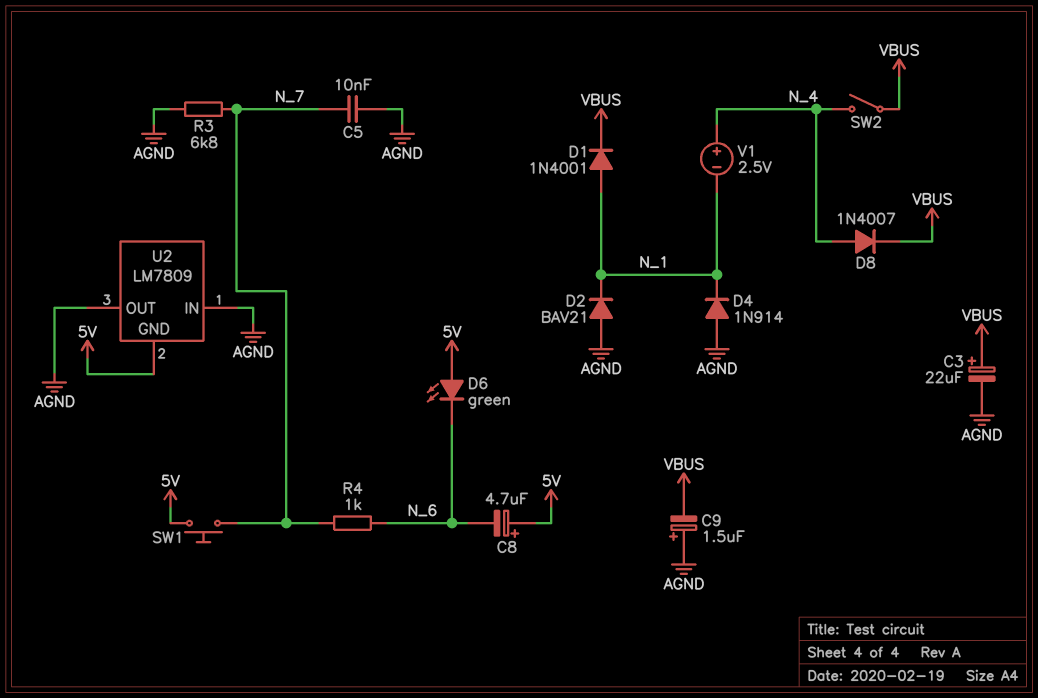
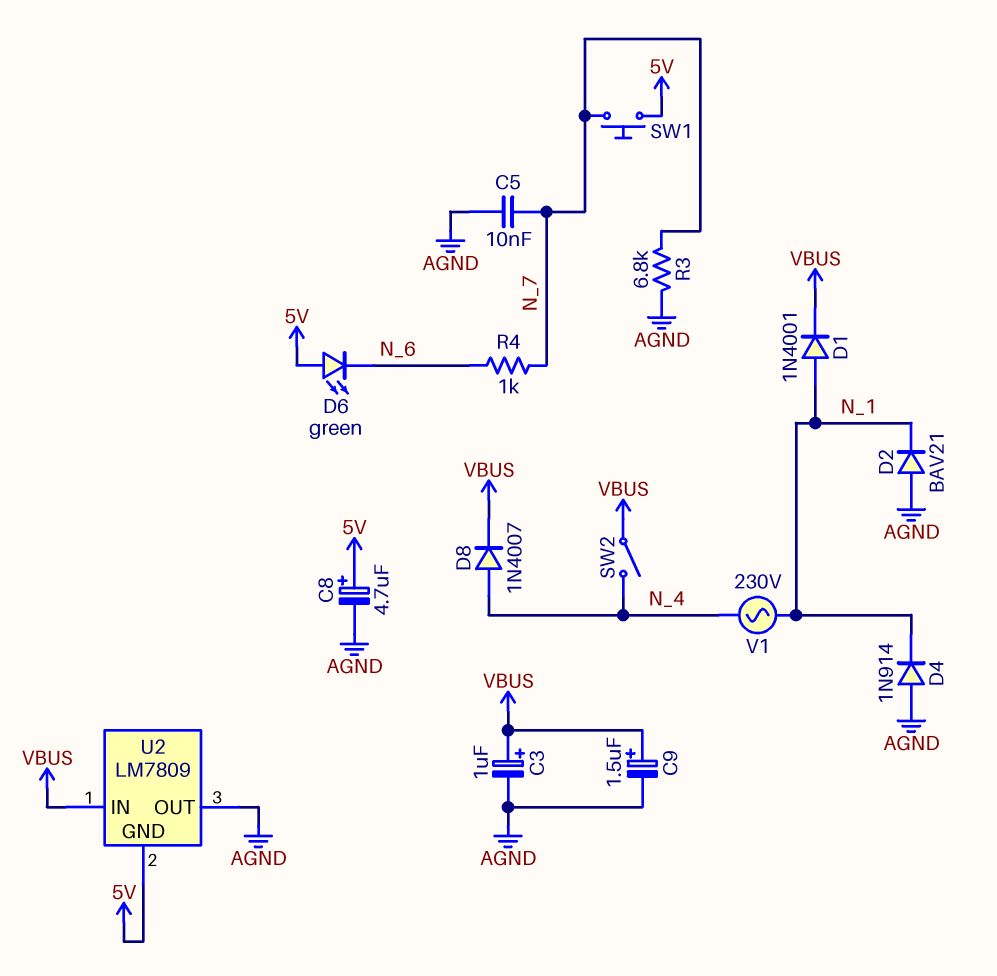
C3: 22uF (plus VBUS, minus AGND) -> 1uF (plus VBUS, minus AGND)
C8: 4.7uF (plus 5V, minus N_6) -> 4.7uF (plus 5V, minus AGND)
C9: 1.5uF (plus AGND, minus VBUS) -> 1.5uF (plus VBUS, minus AGND)
U2 pin IN: AGND -> VBUS
V1: 2.5V (plus N_4, minus N_1) -> AC 230V (N_1, N_4)

